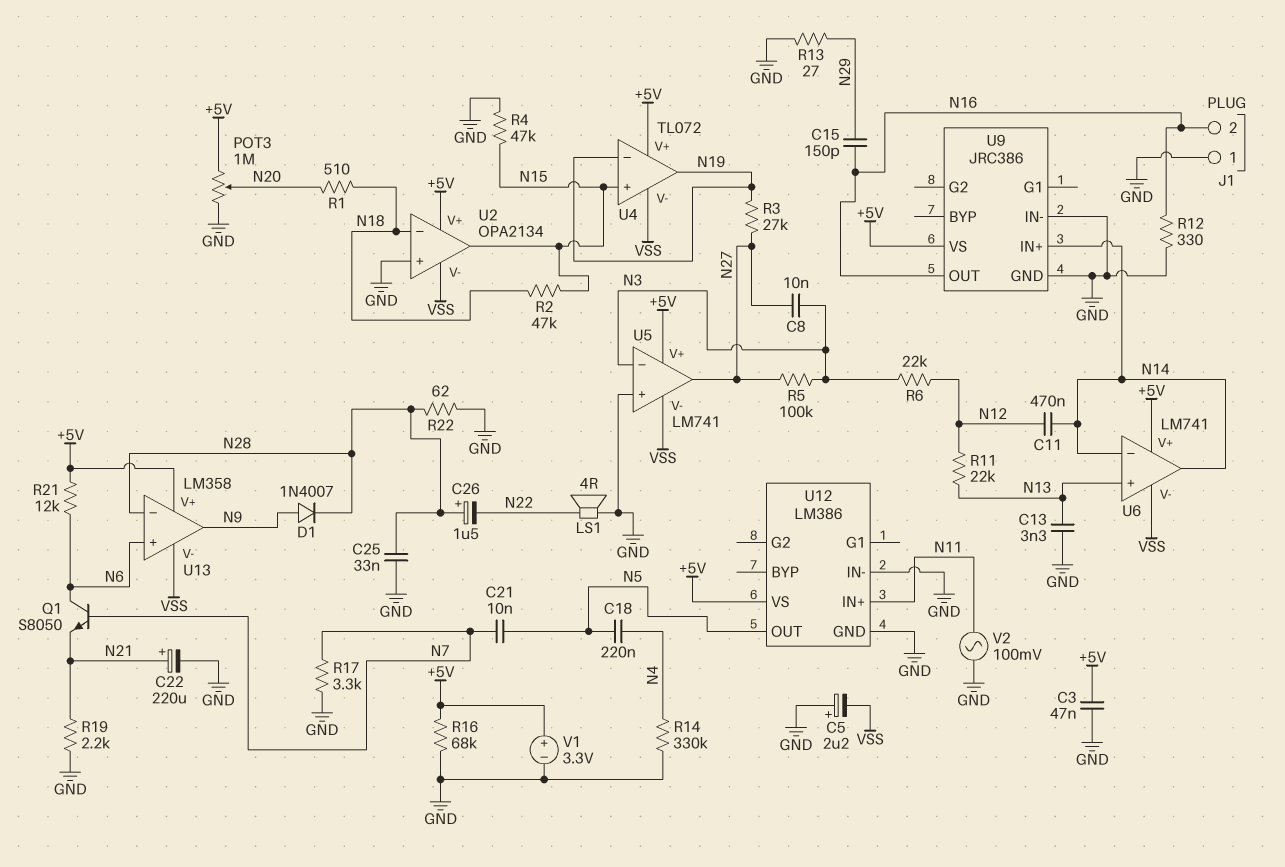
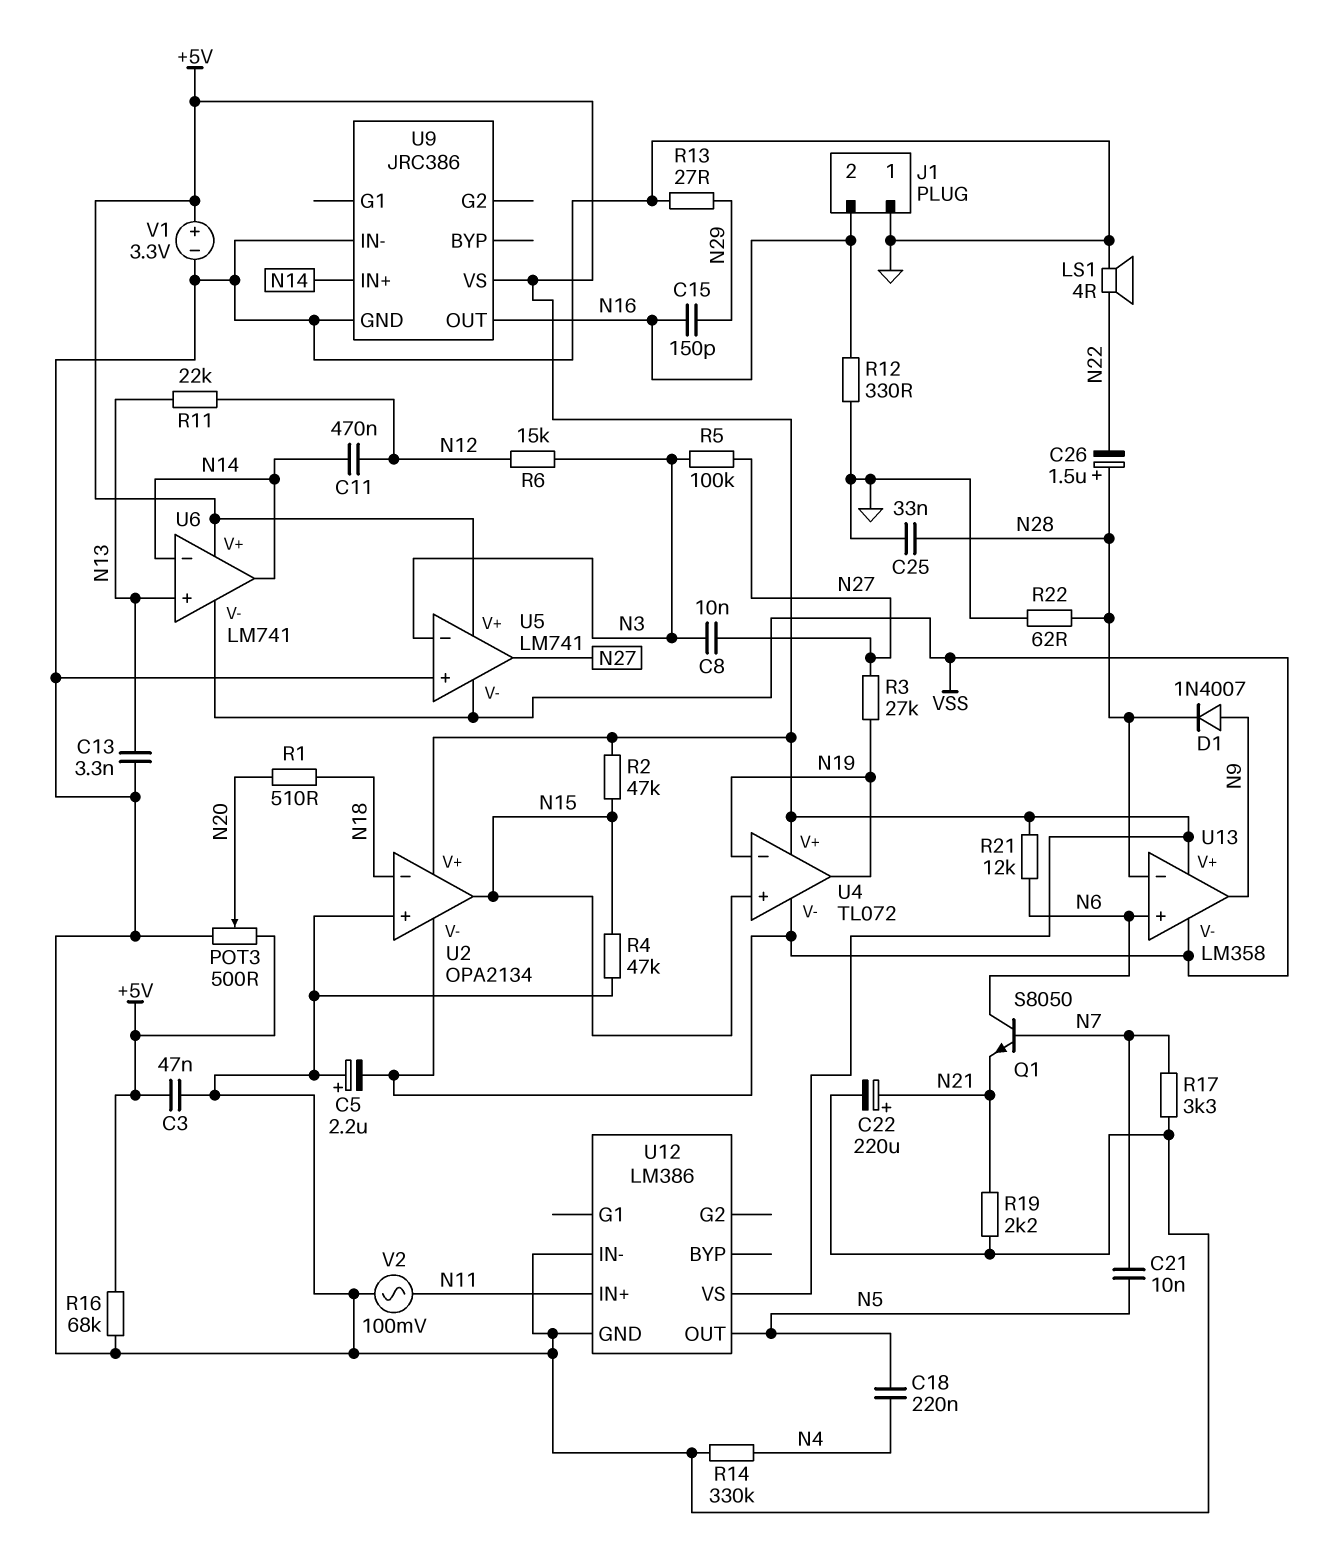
POT3: 1M (+5V, GND, wiper N20) -> 500 (+5V, GND, wiper N20)
R2: 47k (N15, N18) -> 47k (+5V, N15)
R6: 22k (N3, N12) -> 15k (N3, N12)

